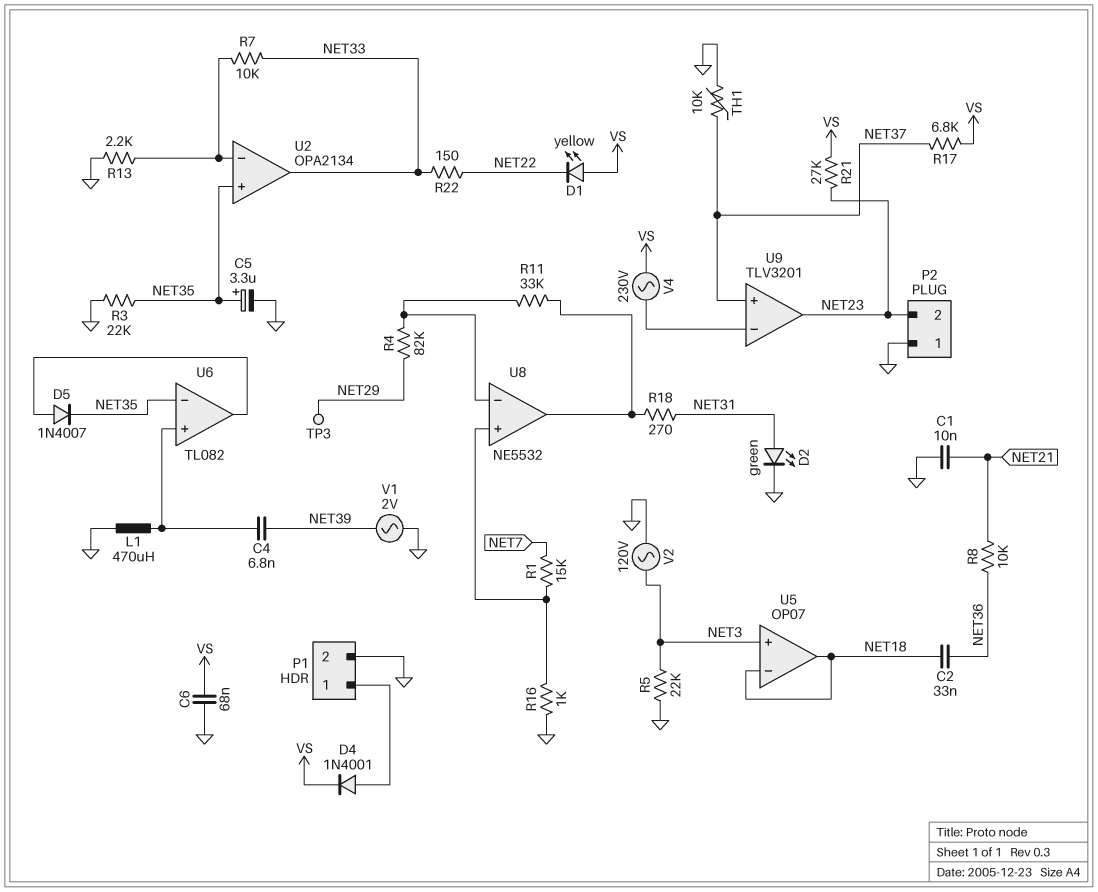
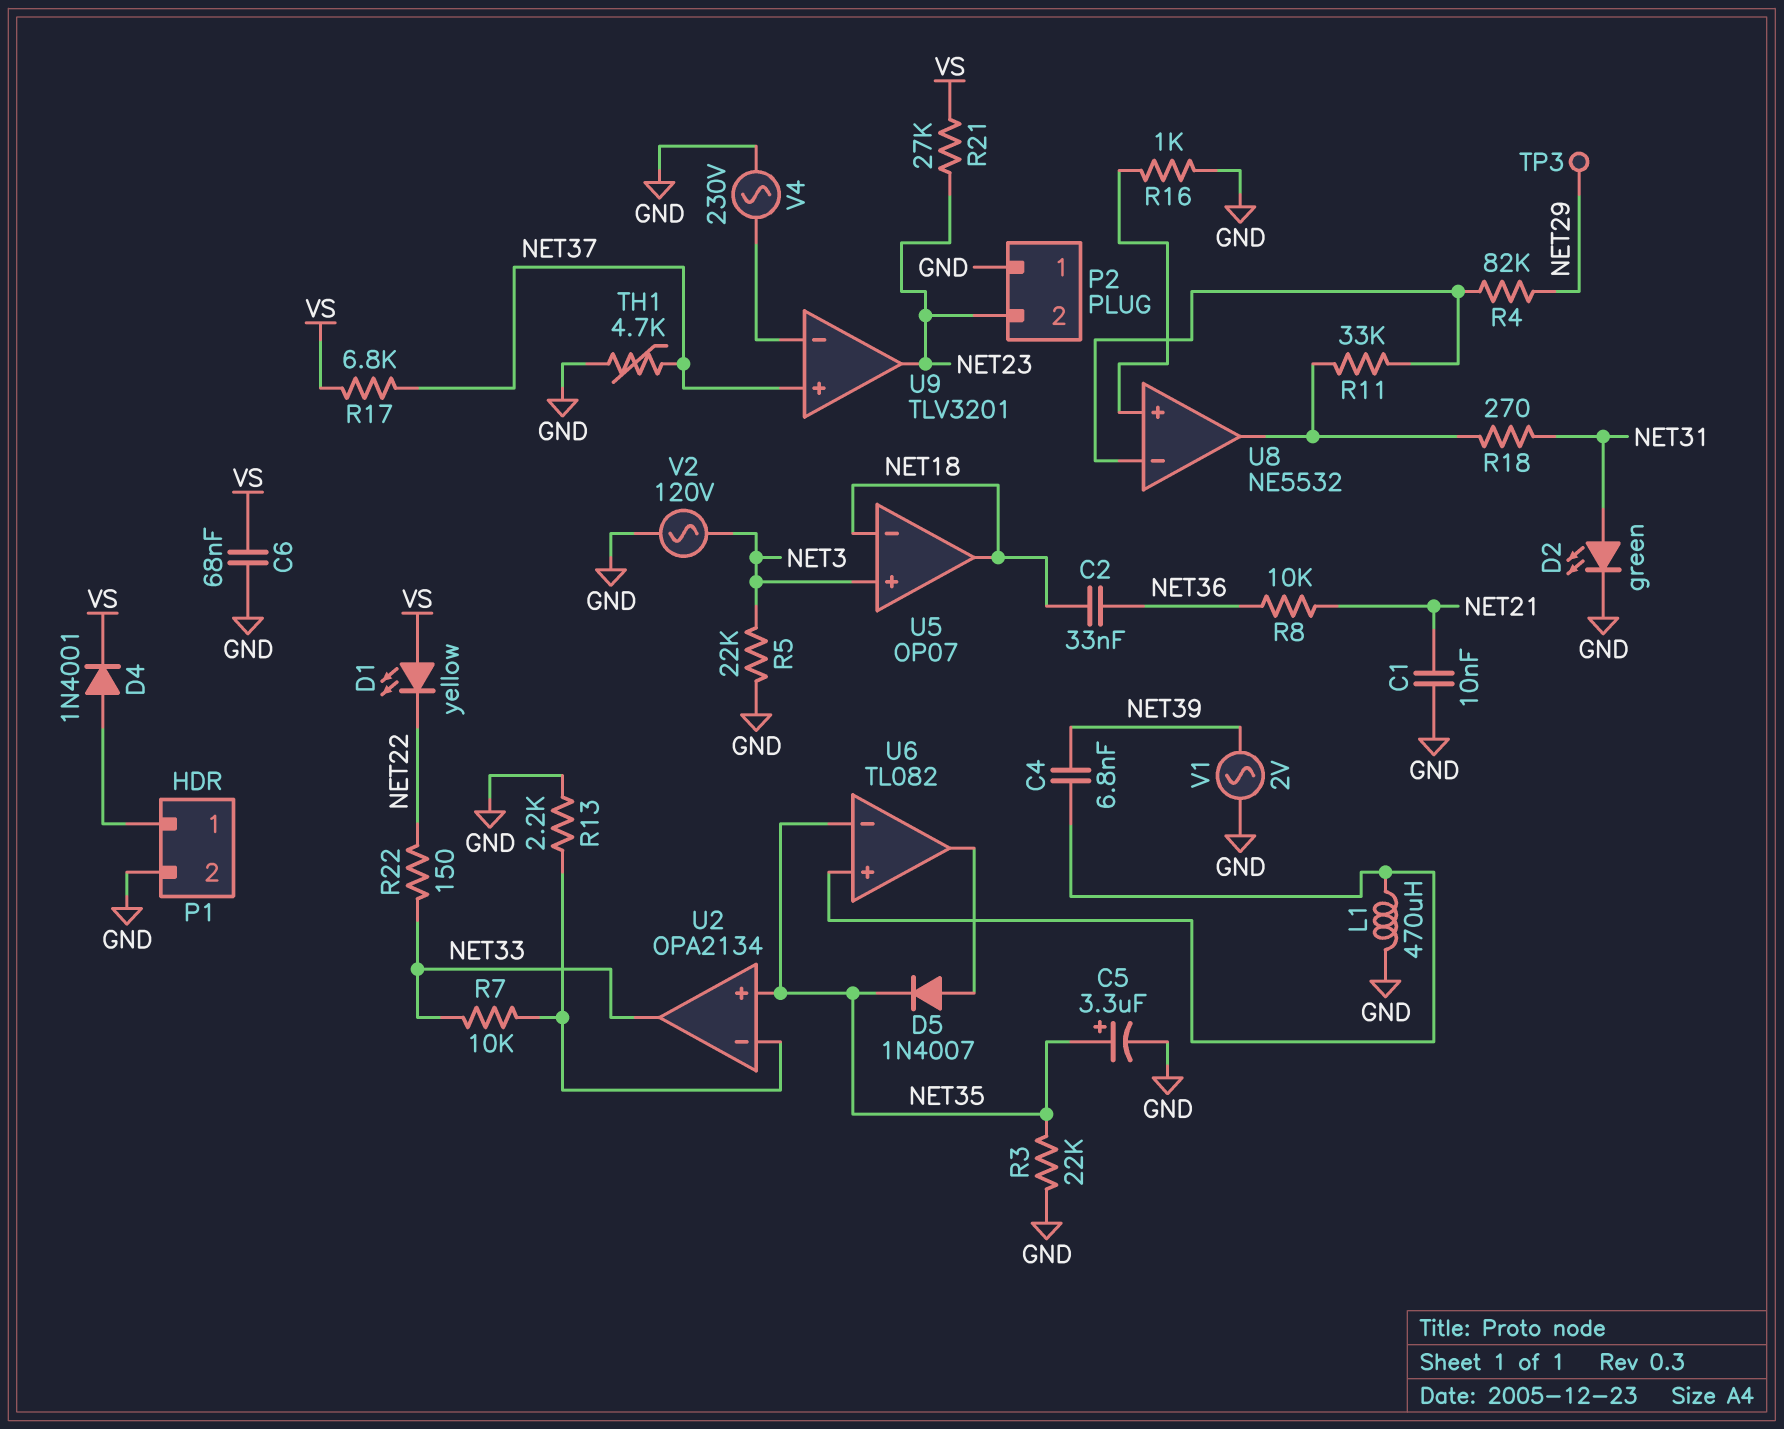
R1: 15k (NET7, U8/in+) -> none
TH1: 10k (GND, NET37) -> 4.7k (GND, NET37)
V4: AC 230V (U9/in-, VS) -> AC 230V (GND, U9/in-)

